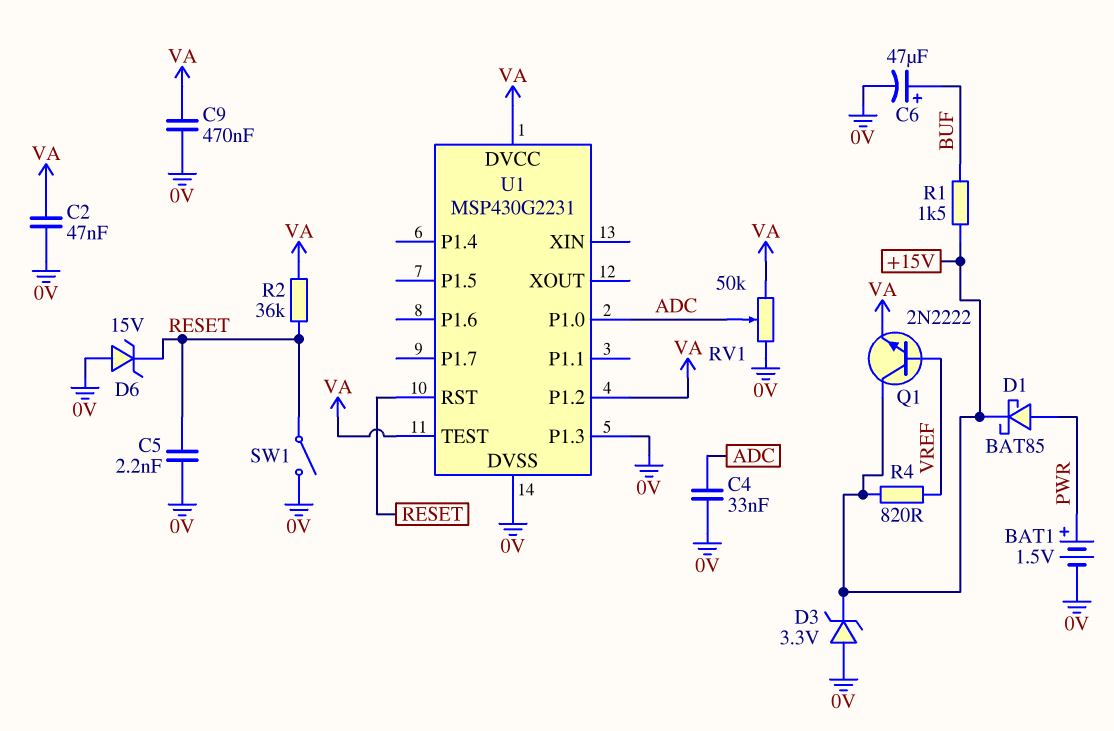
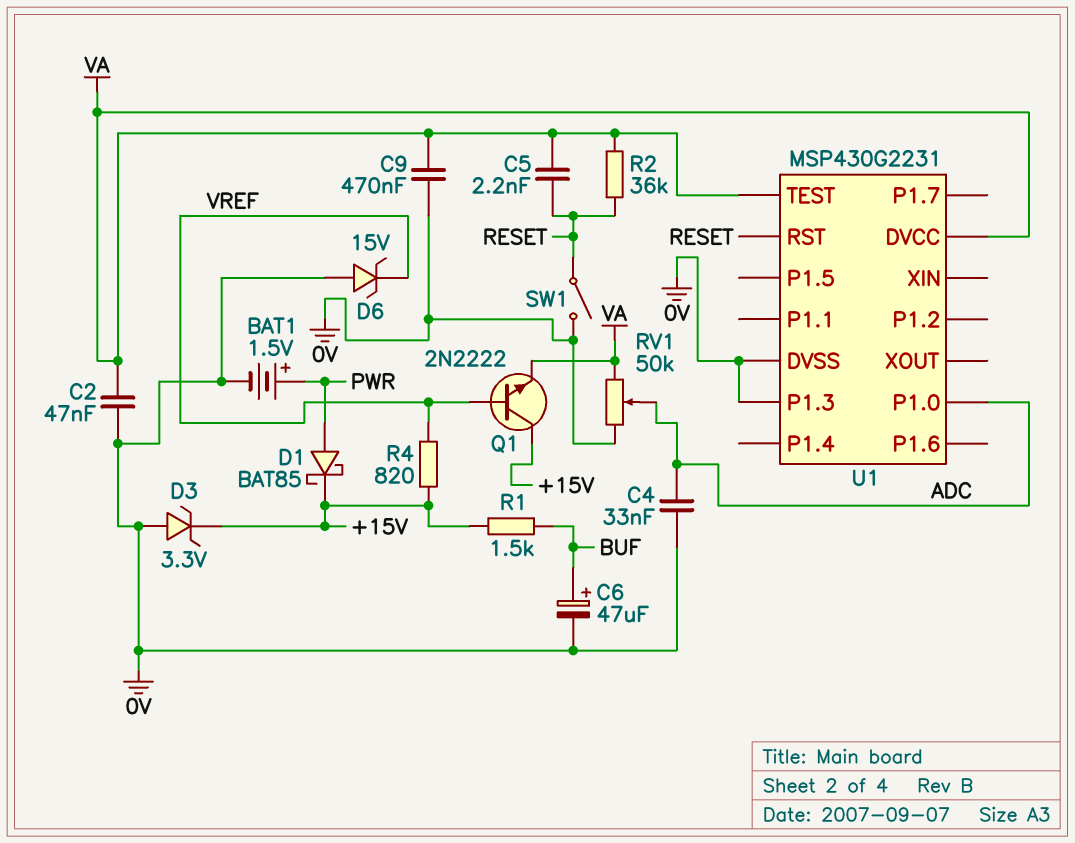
C5: 2.2nF (0V, RESET) -> 2.2nF (RESET, VA)
D6: zener 15V (A 0V, K RESET) -> zener 15V (A 0V, K VREF)
U1 pin P1.2: VA -> none

